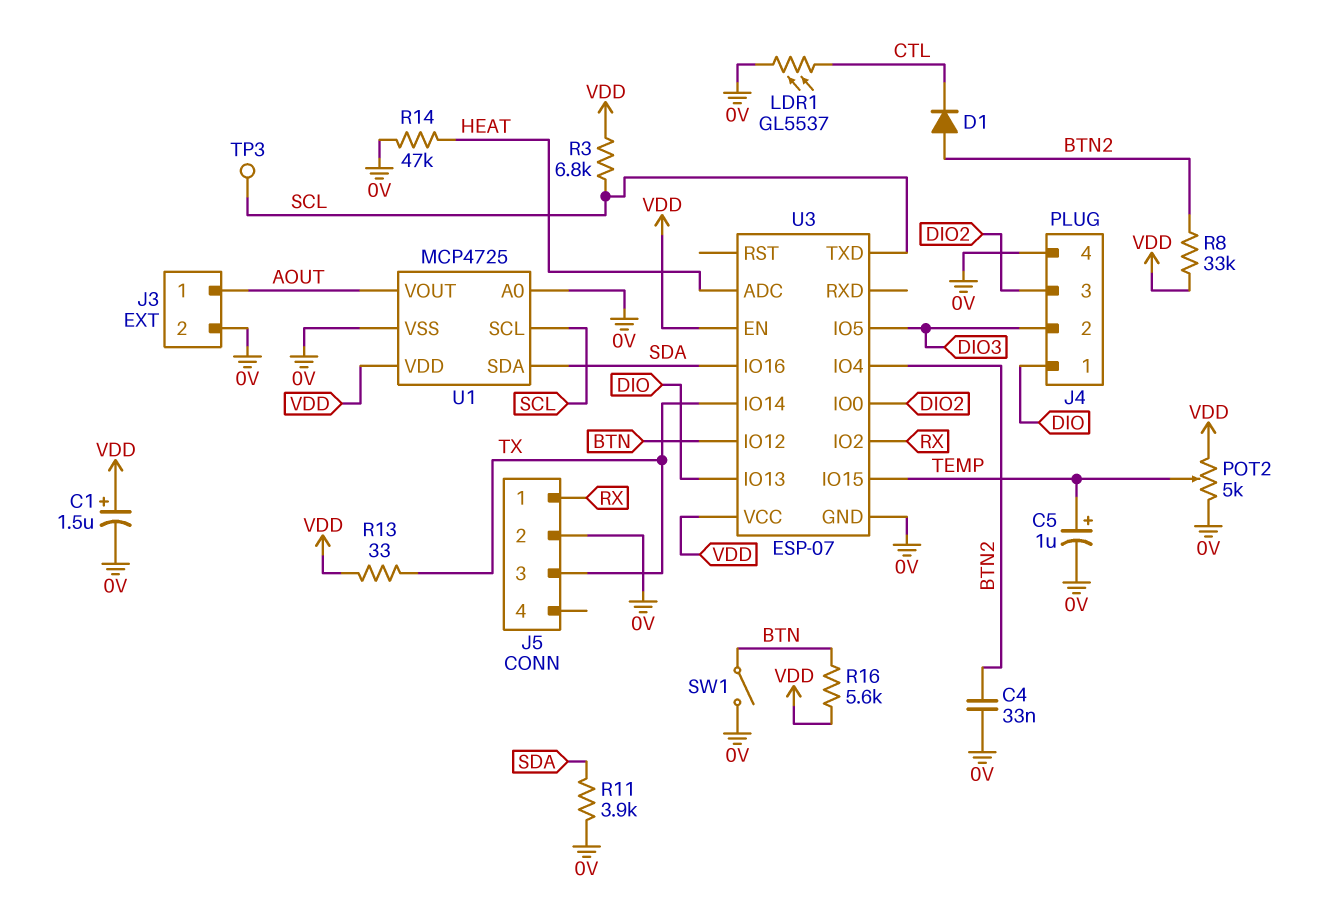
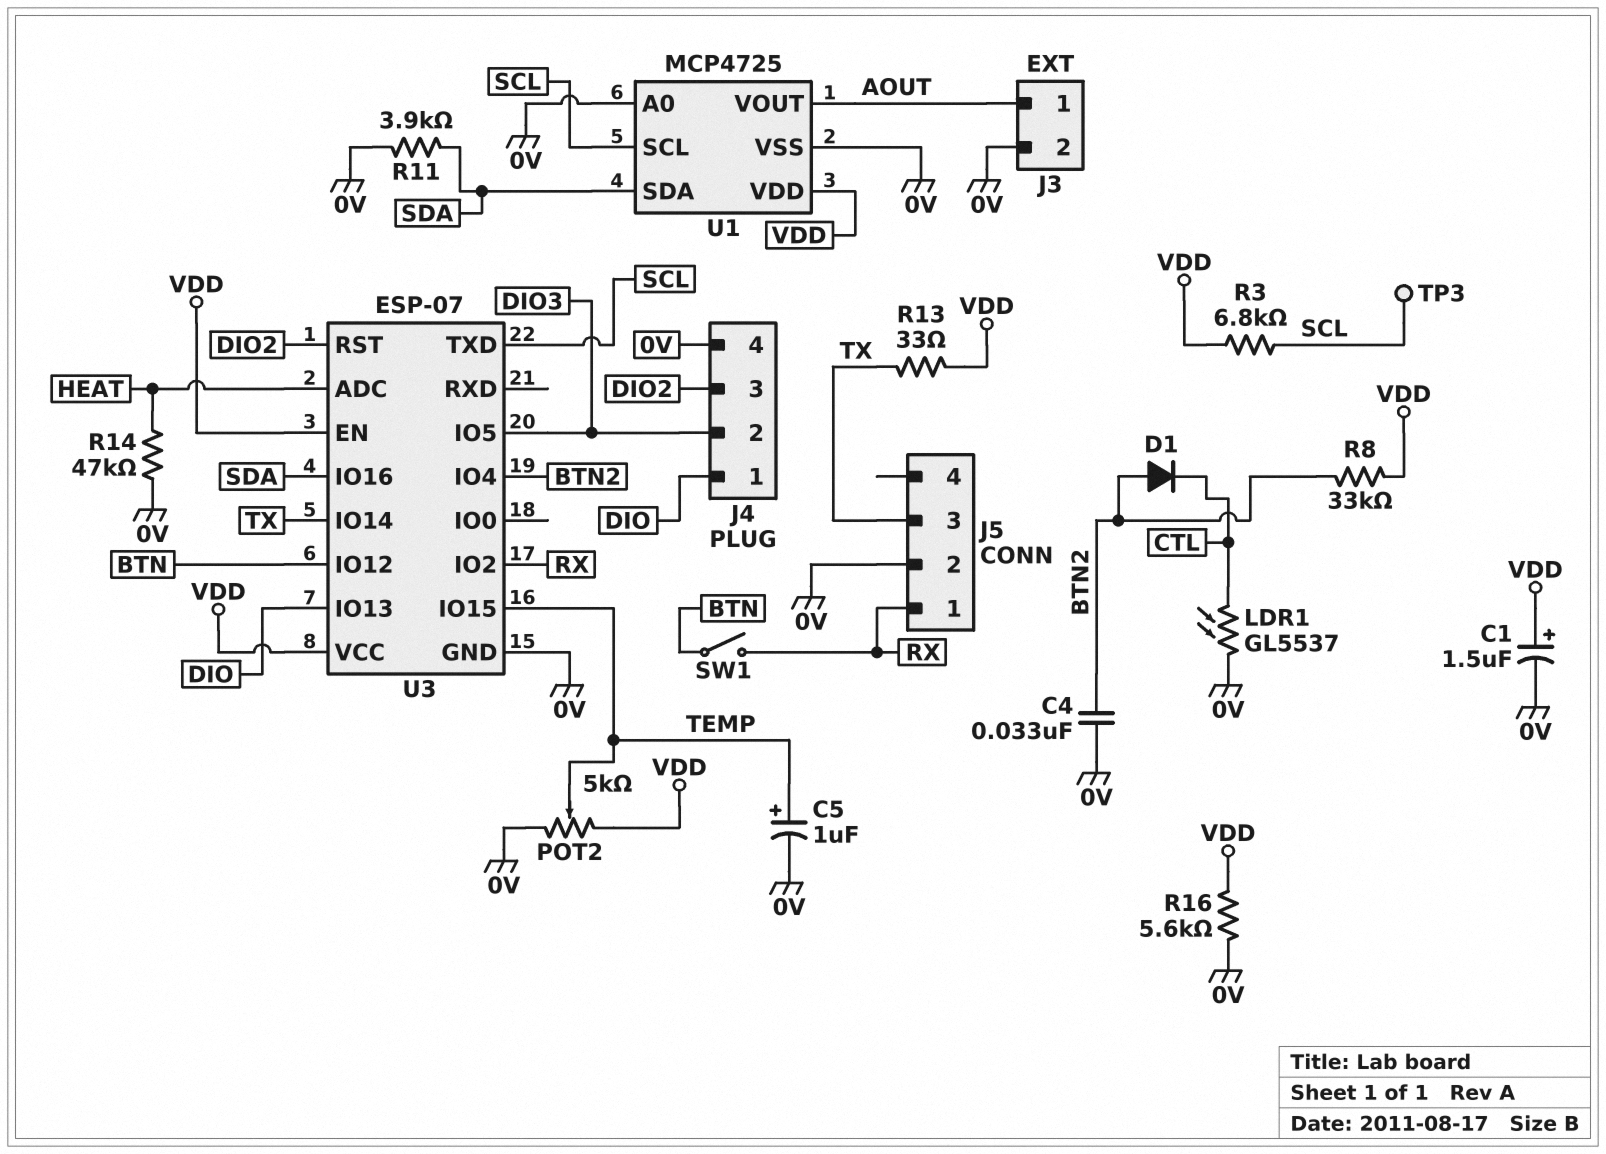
R16: 5.6k (BTN, VDD) -> 5.6k (0V, VDD)
SW1: switch (0V, BTN) -> switch (BTN, RX)
U3 pin IO0: DIO2 -> none
U3 pin RST: none -> DIO2

